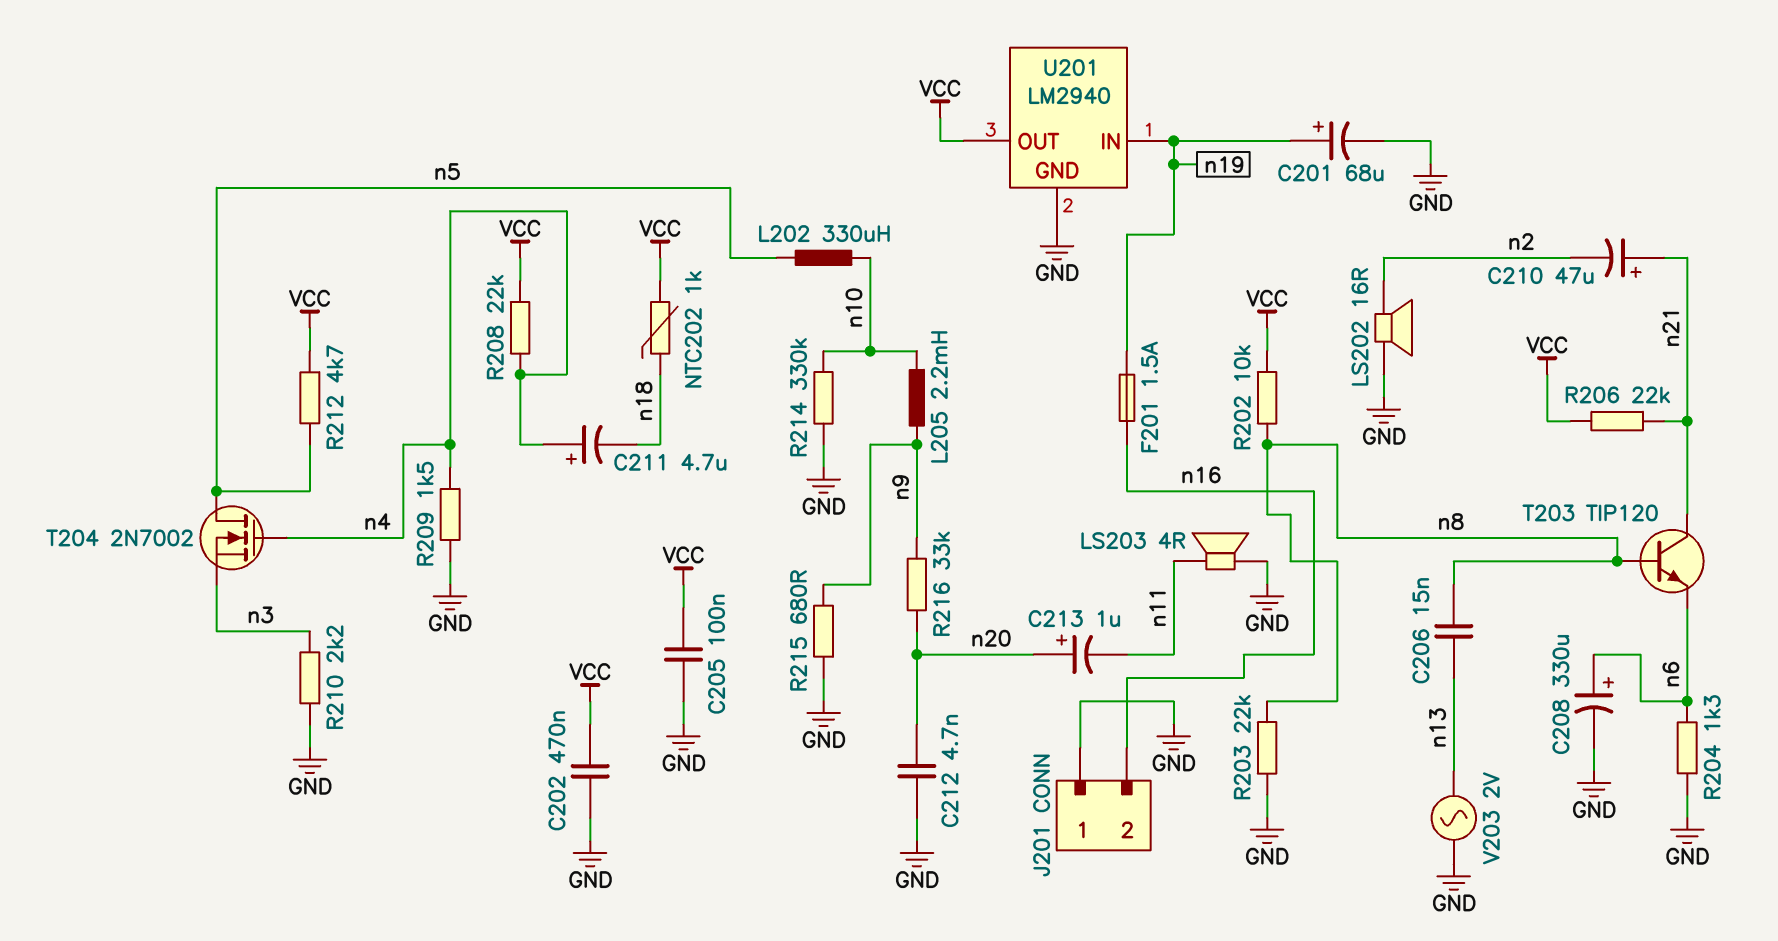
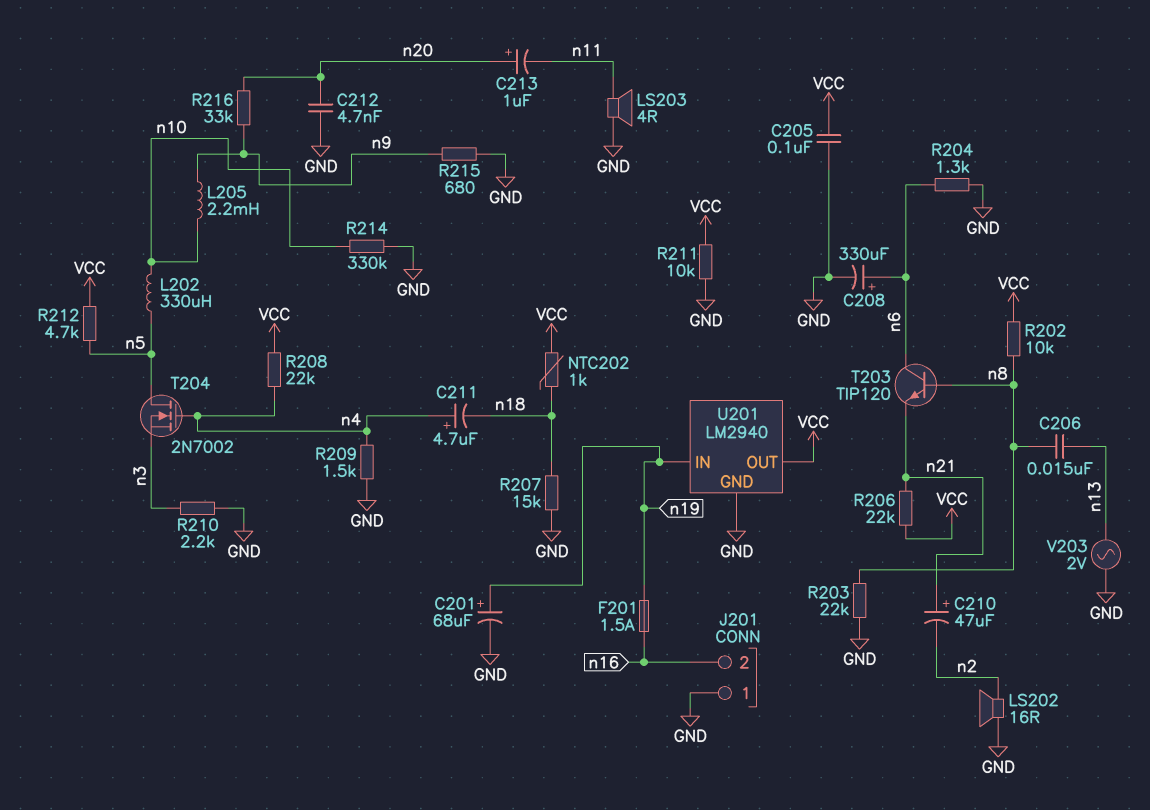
C202: 470nF (GND, VCC) -> none
R207: none -> 15k (GND, n18)
R211: none -> 10k (GND, VCC)
T203: NPN TIP120 (B n8, C n21, E n6) -> NPN TIP120 (B n8, C n6, E n21)

